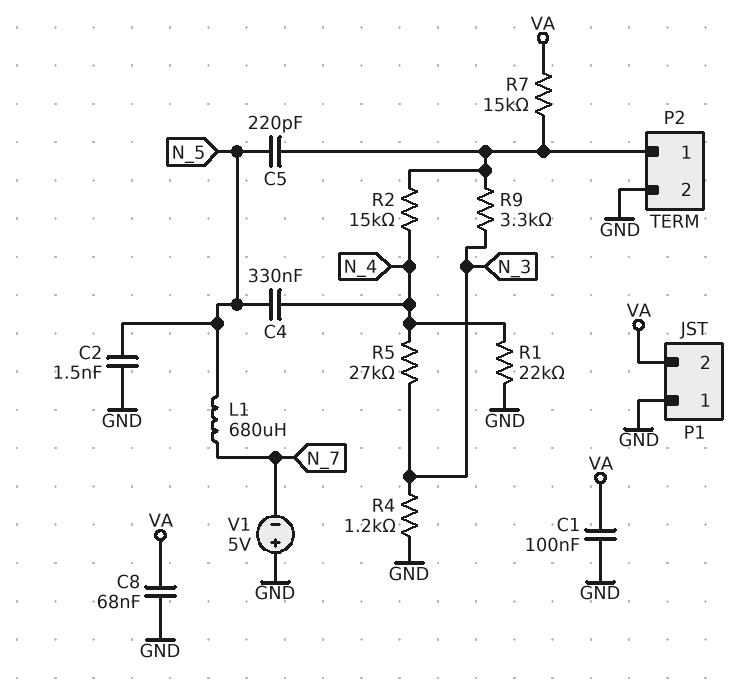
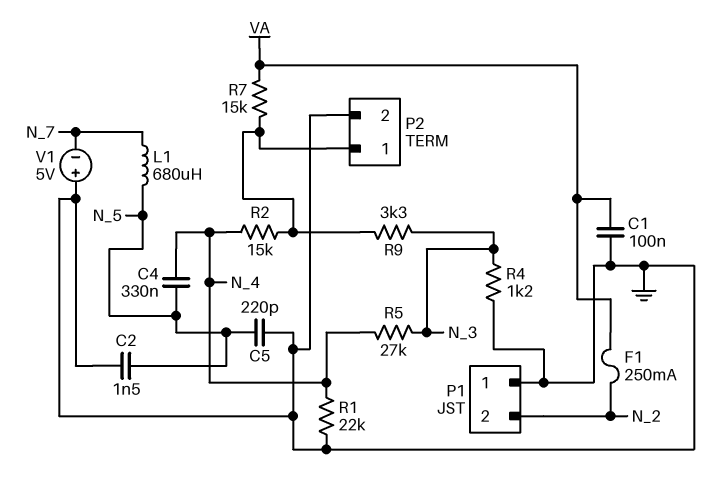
C5: 220pF (N_5, P2/1) -> 220pF (GND, N_5)
C8: 68nF (GND, VA) -> none
F1: none -> 250mA (N_2, VA)
P1 pin 2: VA -> N_2

